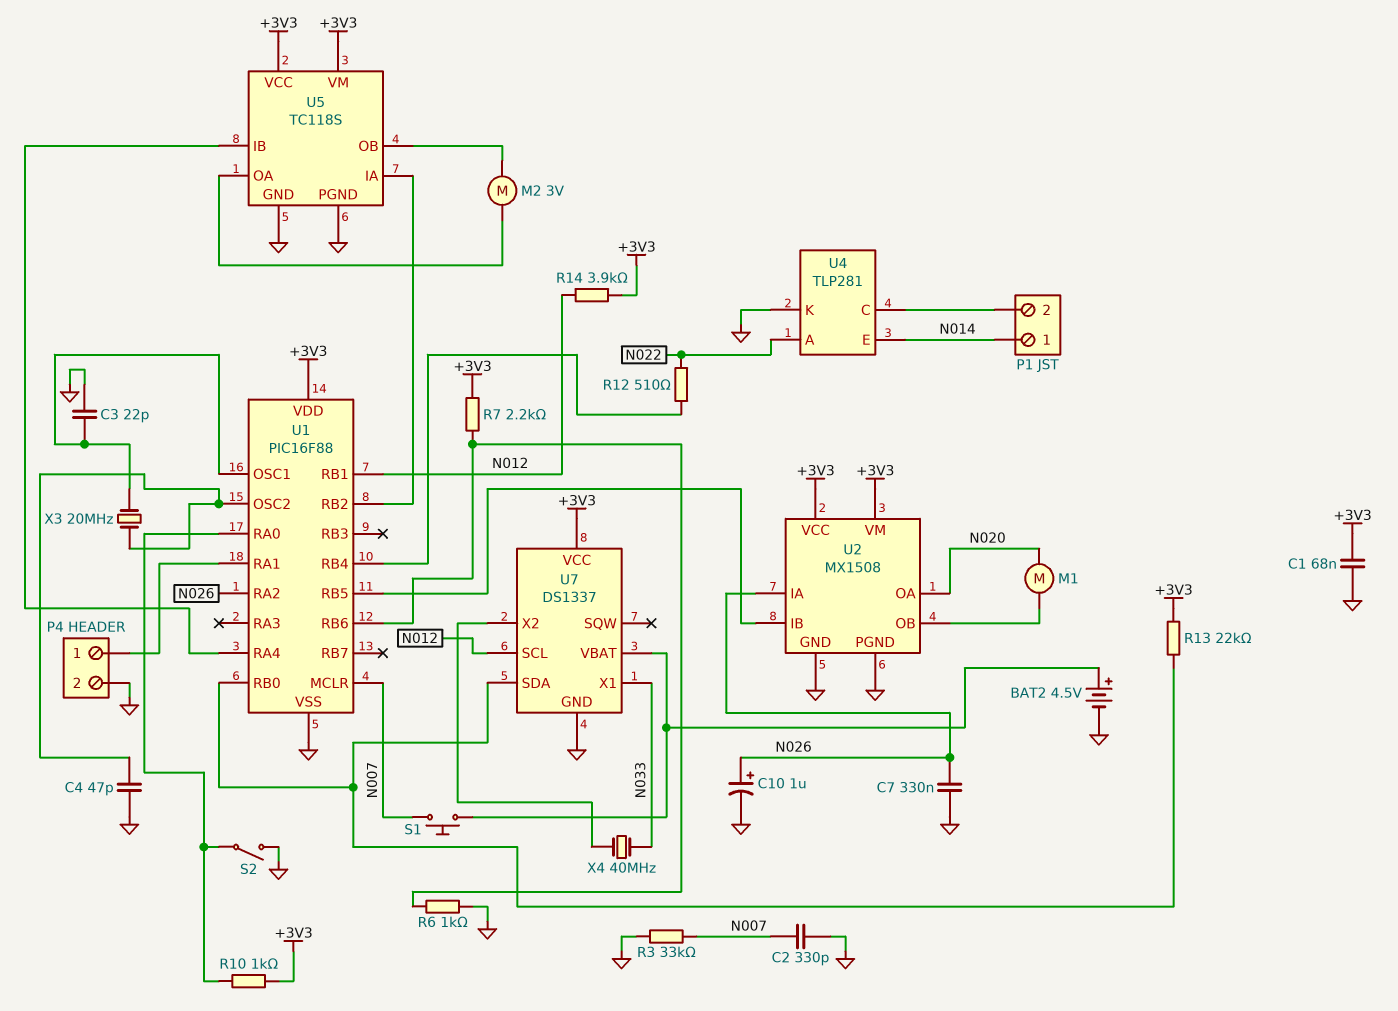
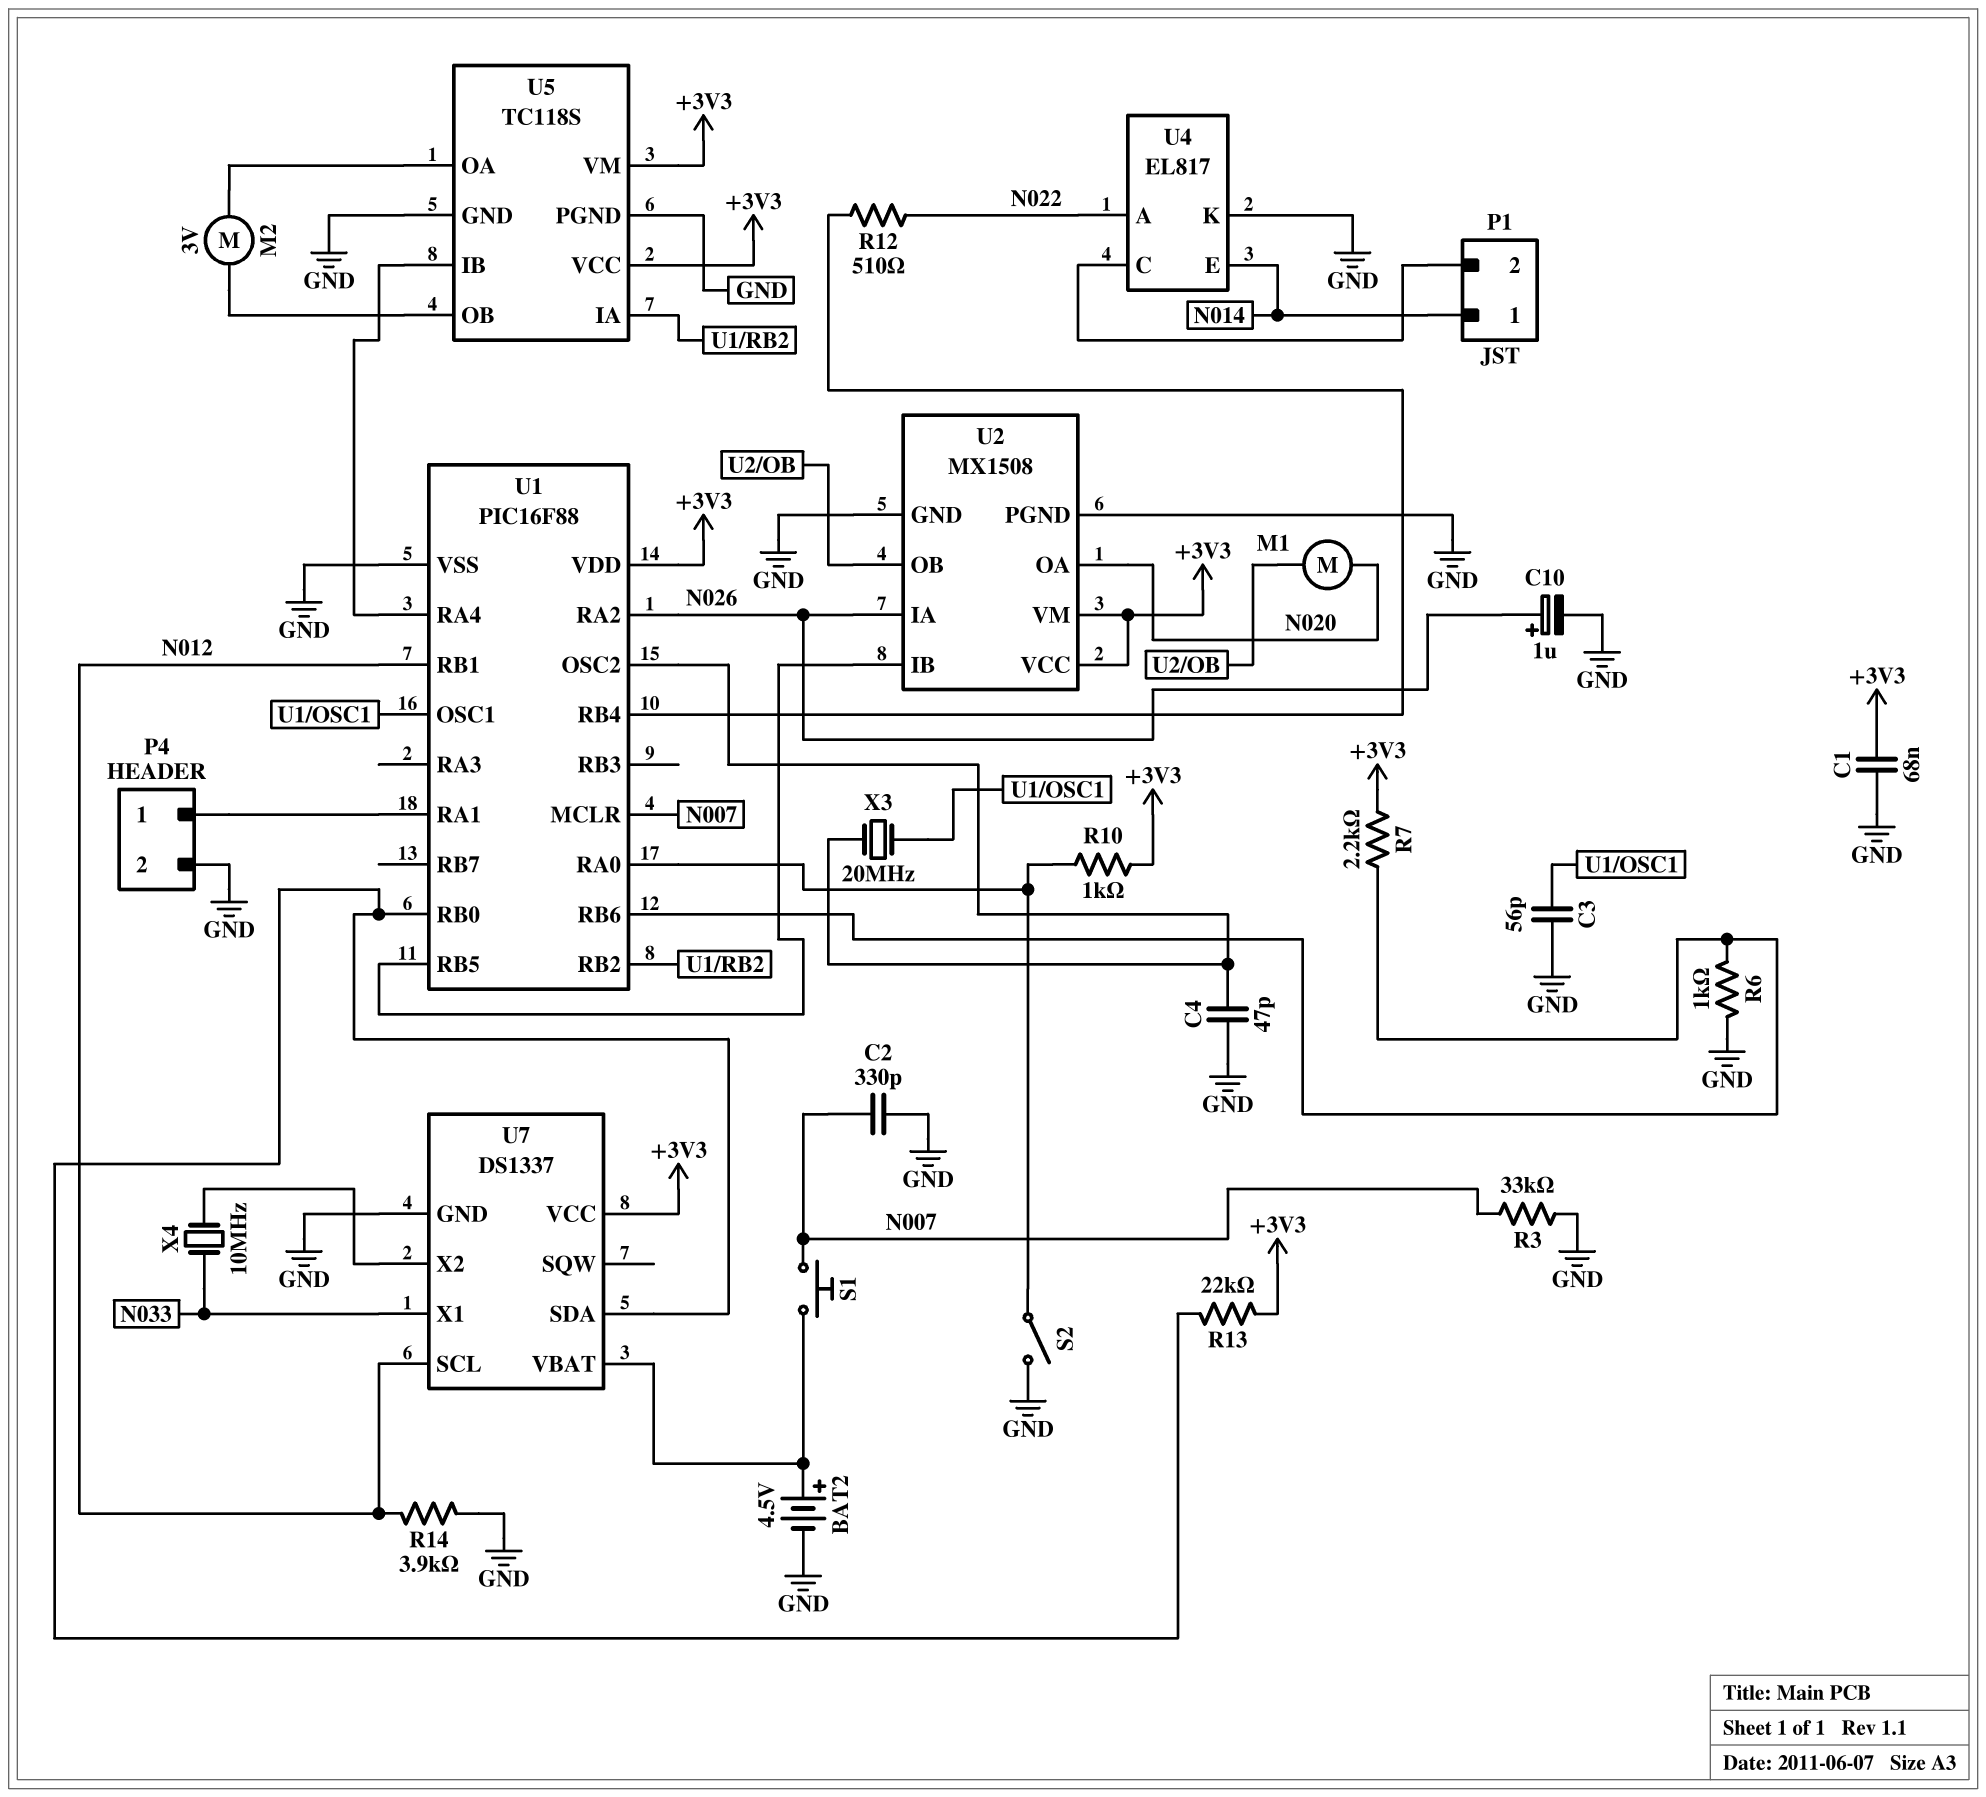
C3: 22pF (GND, U1/OSC1) -> 56pF (GND, U1/OSC1)
C7: 330nF (GND, N026) -> none
R14: 3.9k (+3V3, N012) -> 3.9k (GND, N012)
U4: TLP281 -> EL817
X4: 40MHz (N033, U7/X2) -> 10MHz (N033, U7/X2)

